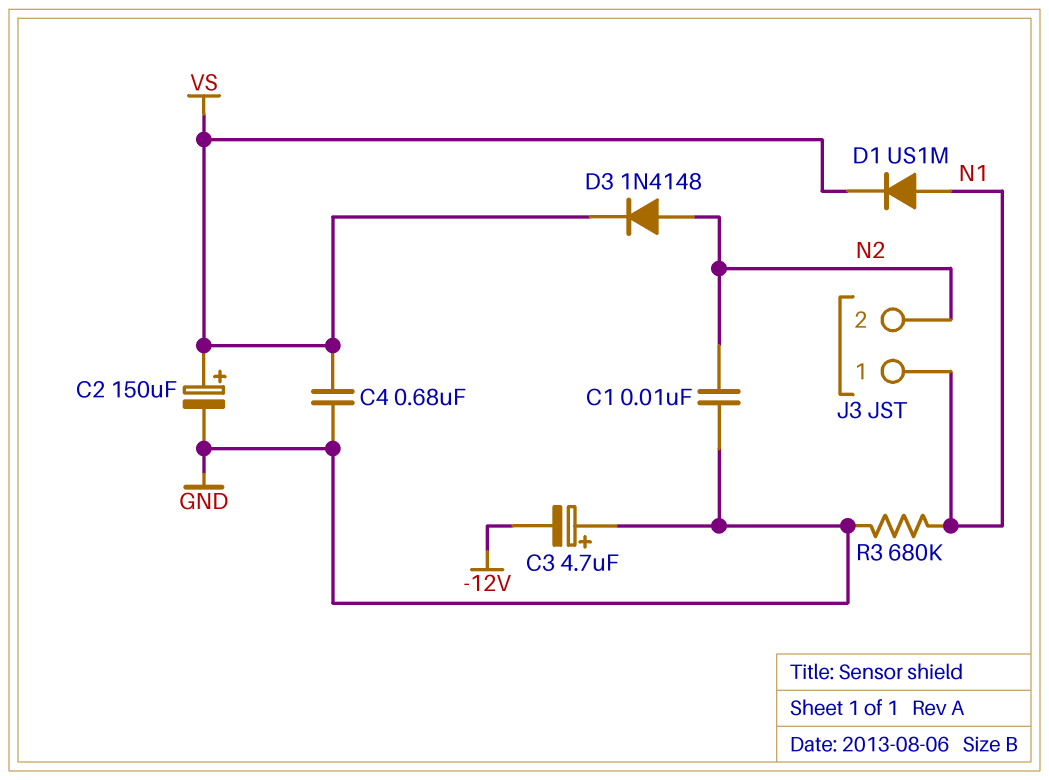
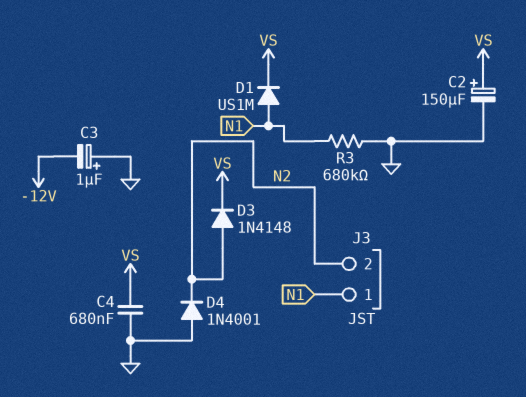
C1: 10nF (GND, N2) -> none
C3: 4.7uF (plus GND, minus -12V) -> 1uF (plus GND, minus -12V)
D4: none -> diode 1N4001 (A GND, K N2)

